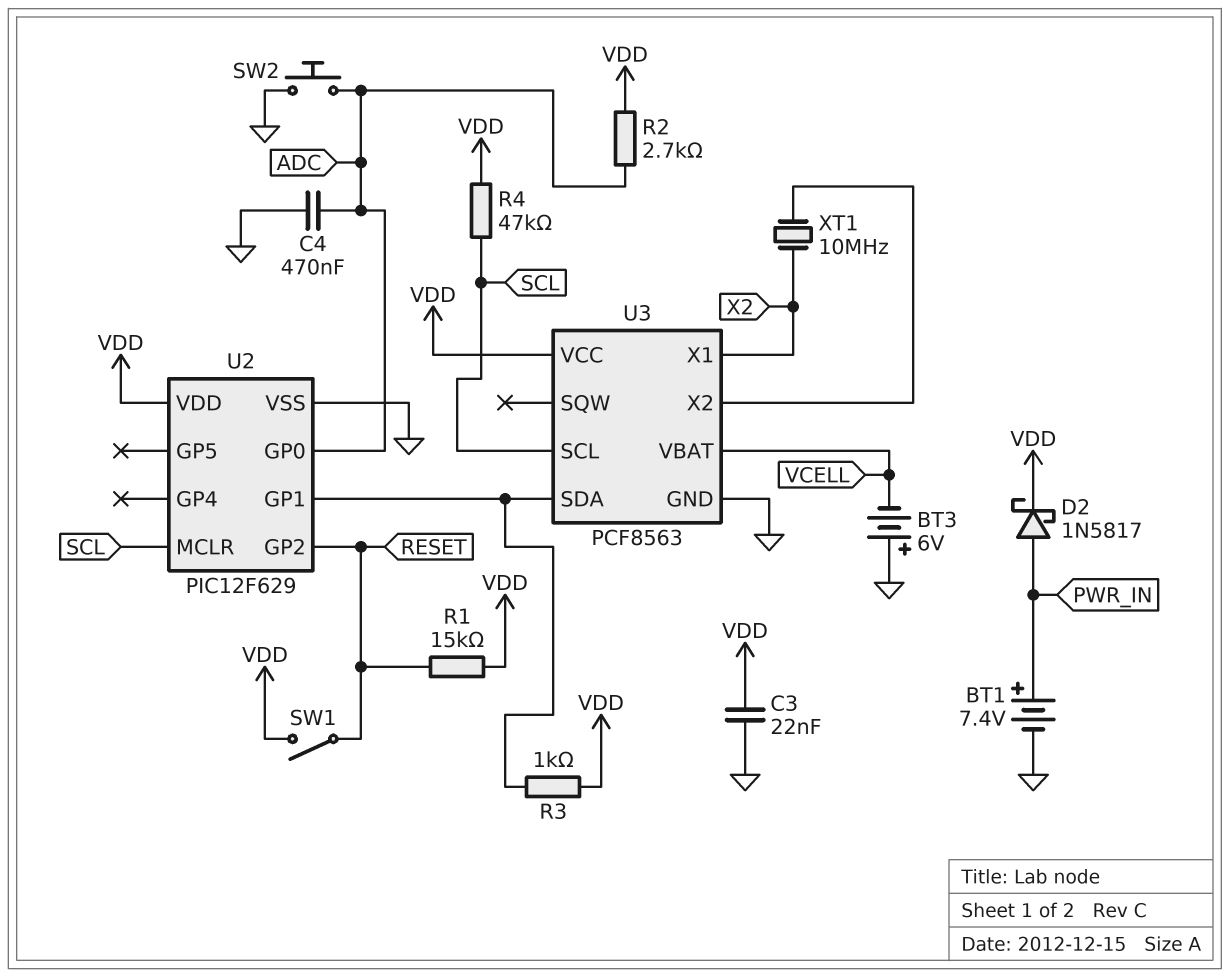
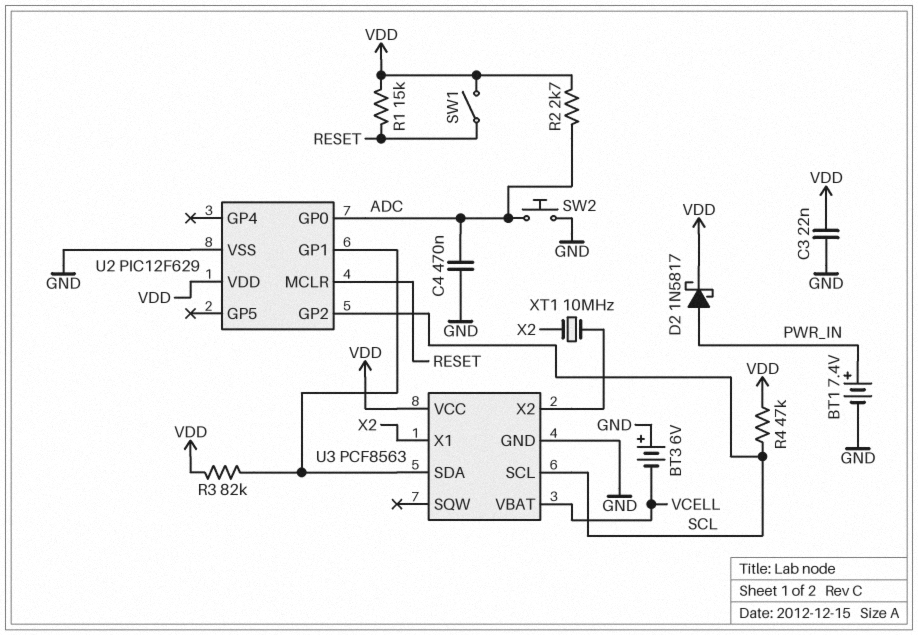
R3: 1k (U2/GP1, VDD) -> 82k (U2/GP1, VDD)
U2 pin GP2: RESET -> SCL
U2 pin MCLR: SCL -> RESET

